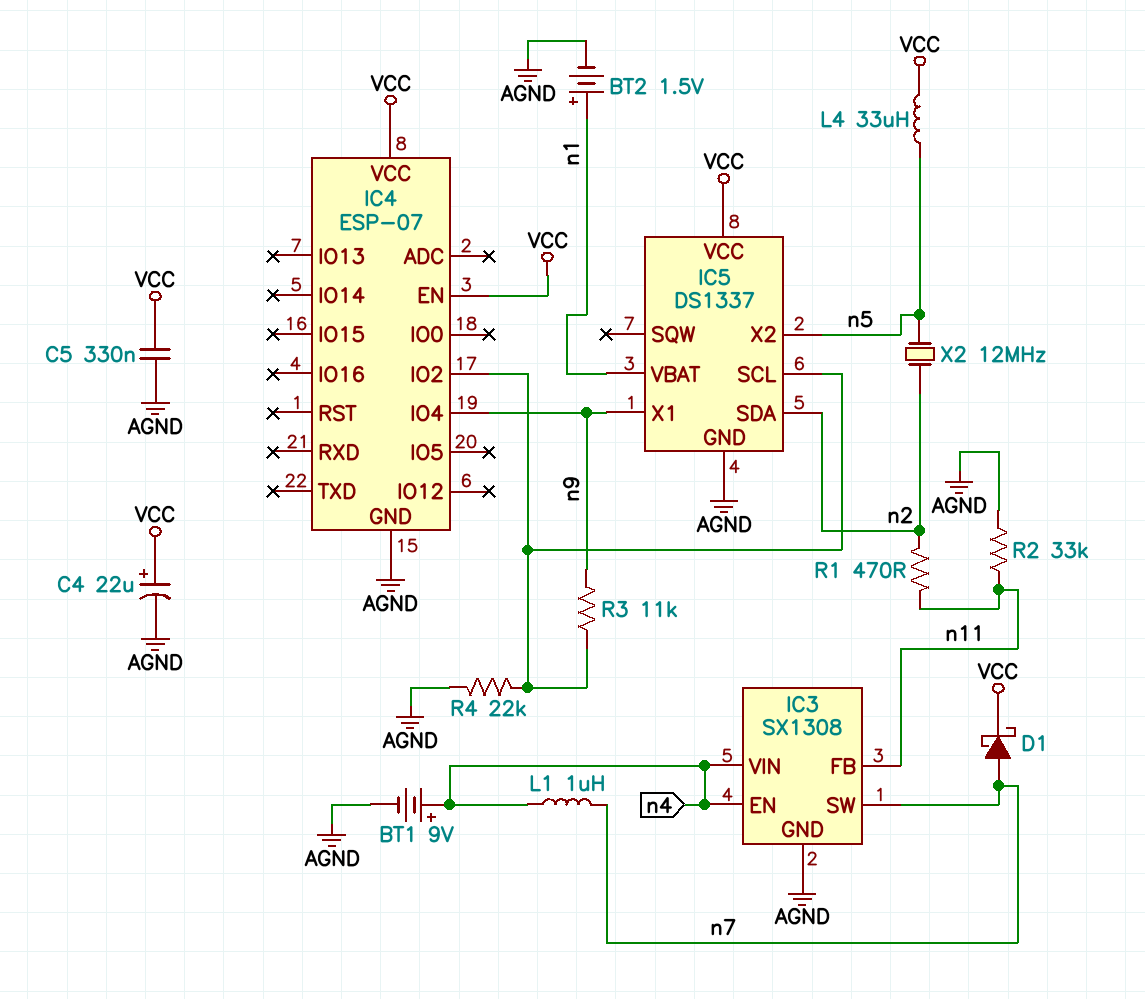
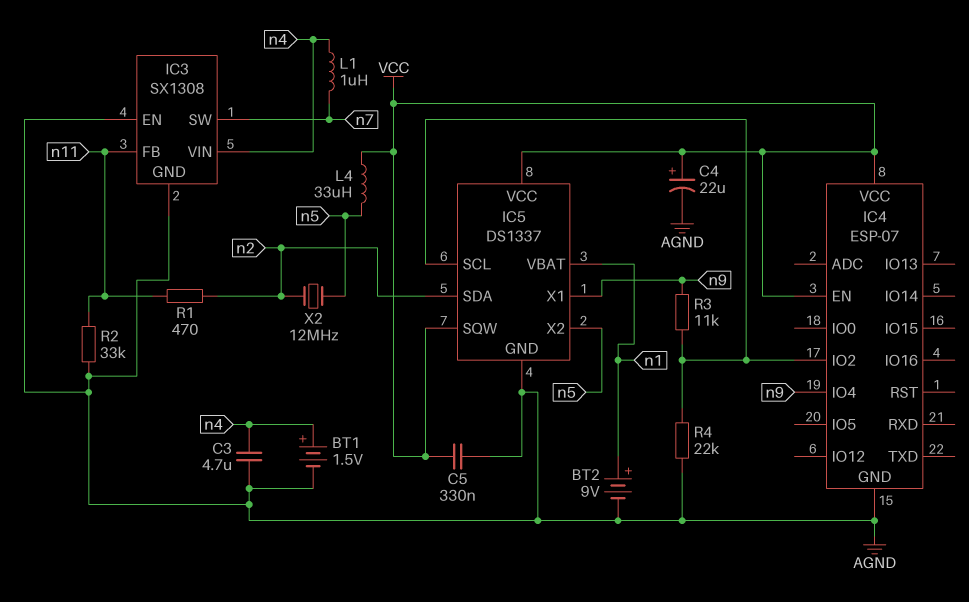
BT1: 9V (plus n4, minus AGND) -> 1.5V (plus n4, minus AGND)
BT2: 1.5V (plus n1, minus AGND) -> 9V (plus n1, minus AGND)
C3: none -> 4.7uF (AGND, n4)
D1: schottky (A n7, K VCC) -> none
IC3 pin EN: n4 -> AGND
IC5 pin SQW: none -> VCC

